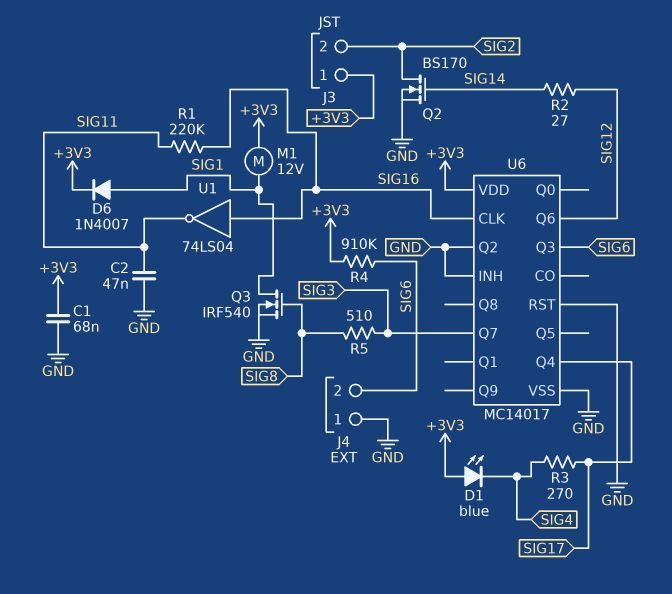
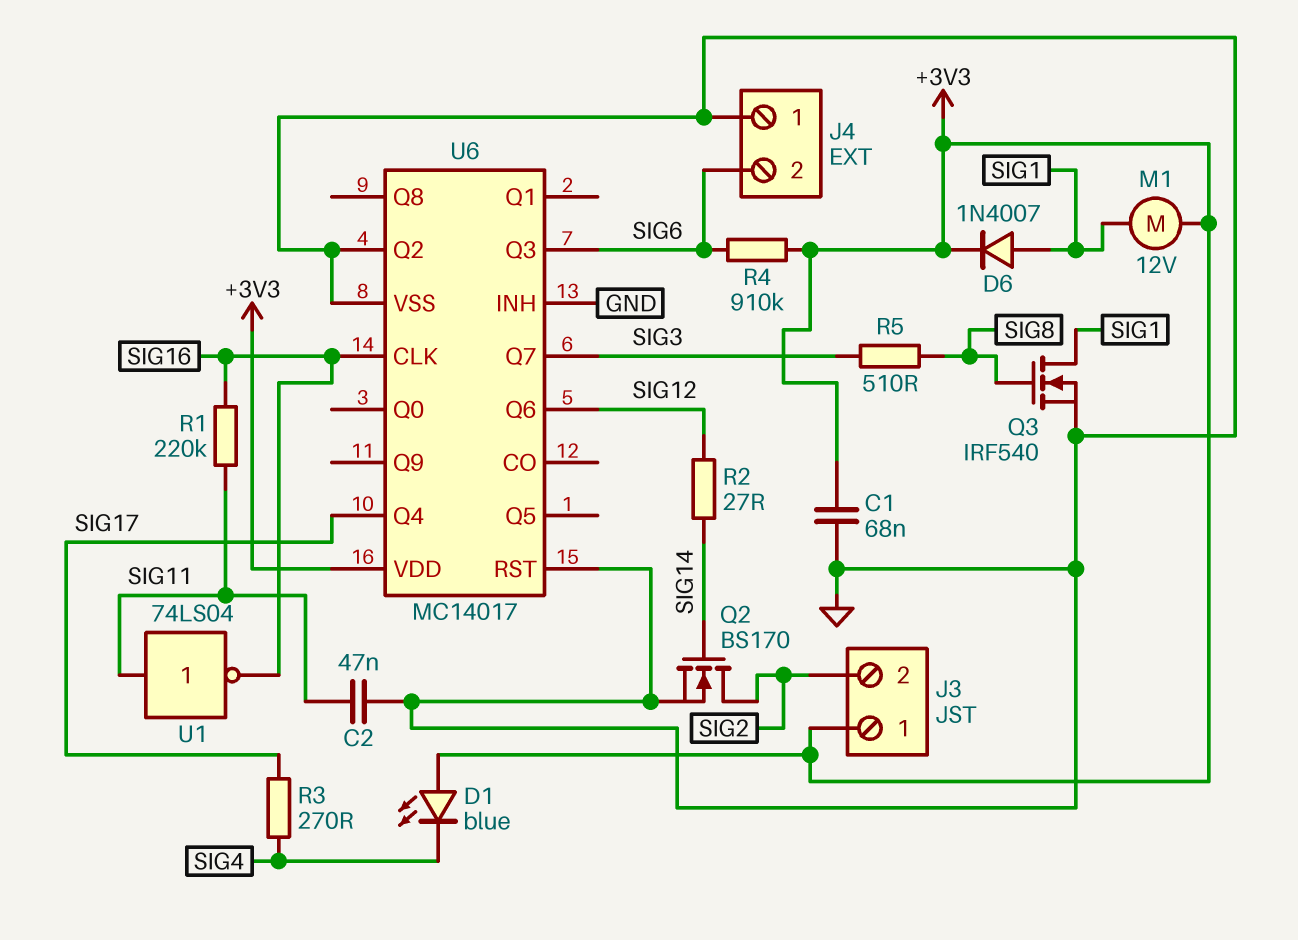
U1: NOT 74LS04 (in SIG16, out SIG11) -> NOT 74LS04 (in SIG11, out SIG16)

